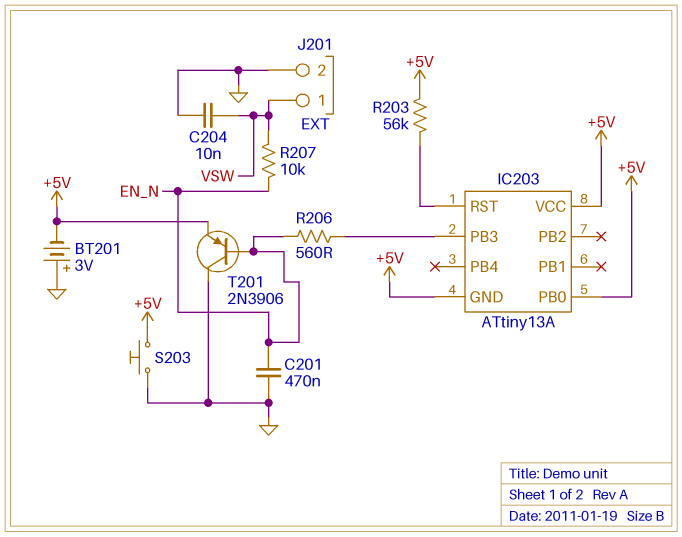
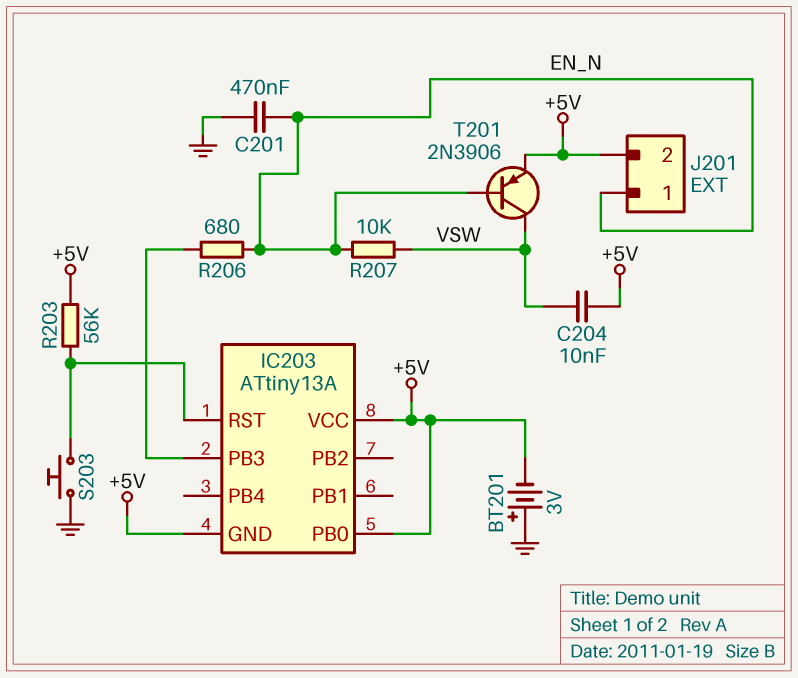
C204: 10nF (GND, VSW) -> 10nF (+5V, VSW)
J201 pin 1: VSW -> EN_N
J201 pin 2: GND -> +5V
R206: 560 (EN_N, IC203/PB3) -> 680 (EN_N, IC203/PB3)
S203: button (+5V, GND) -> button (GND, IC203/RST)
T201: PNP 2N3906 (B EN_N, C GND, E +5V) -> PNP 2N3906 (B EN_N, C VSW, E +5V)

